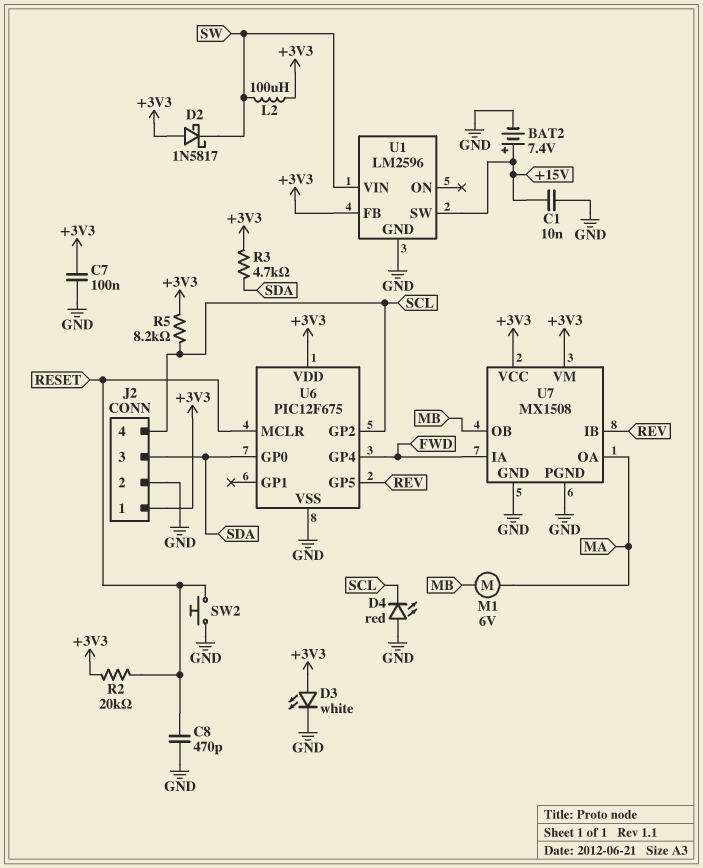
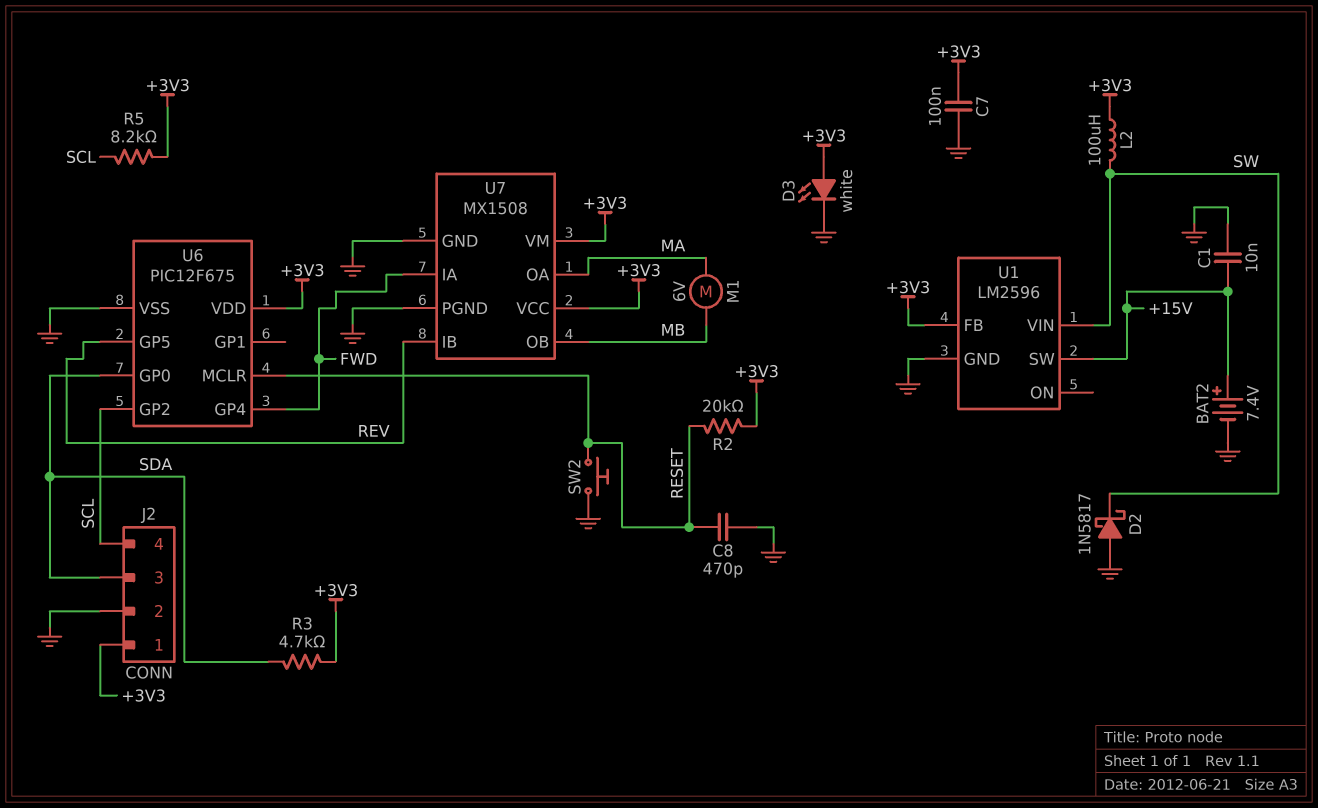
D2: schottky 1N5817 (A +3V3, K SW) -> schottky 1N5817 (A GND, K SW)
D4: LED red (A GND, K SCL) -> none

